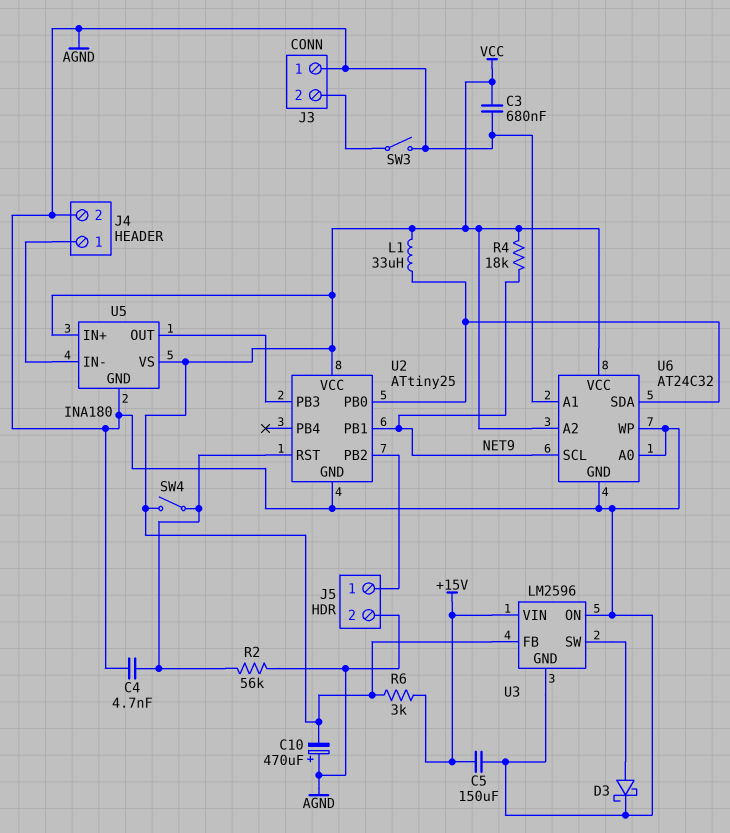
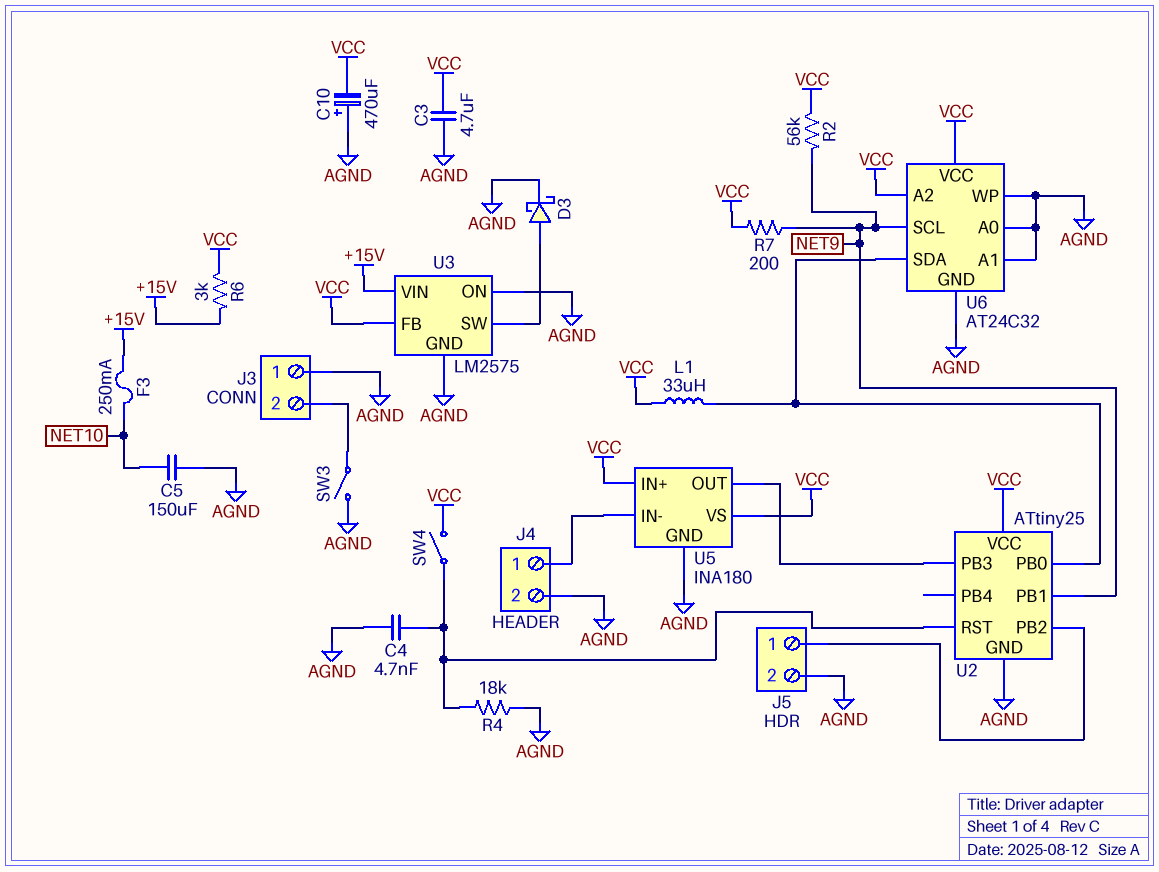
C3: 680nF (AGND, VCC) -> 4.7uF (AGND, VCC)
C5: 150uF (+15V, AGND) -> 150uF (AGND, NET10)
F3: none -> 250mA (+15V, NET10)
R2: 56k (AGND, U2/RST) -> 56k (NET9, VCC)
R4: 18k (NET9, VCC) -> 18k (AGND, U2/RST)
R7: none -> 200 (NET9, VCC)
U3: LM2596 -> LM2575

